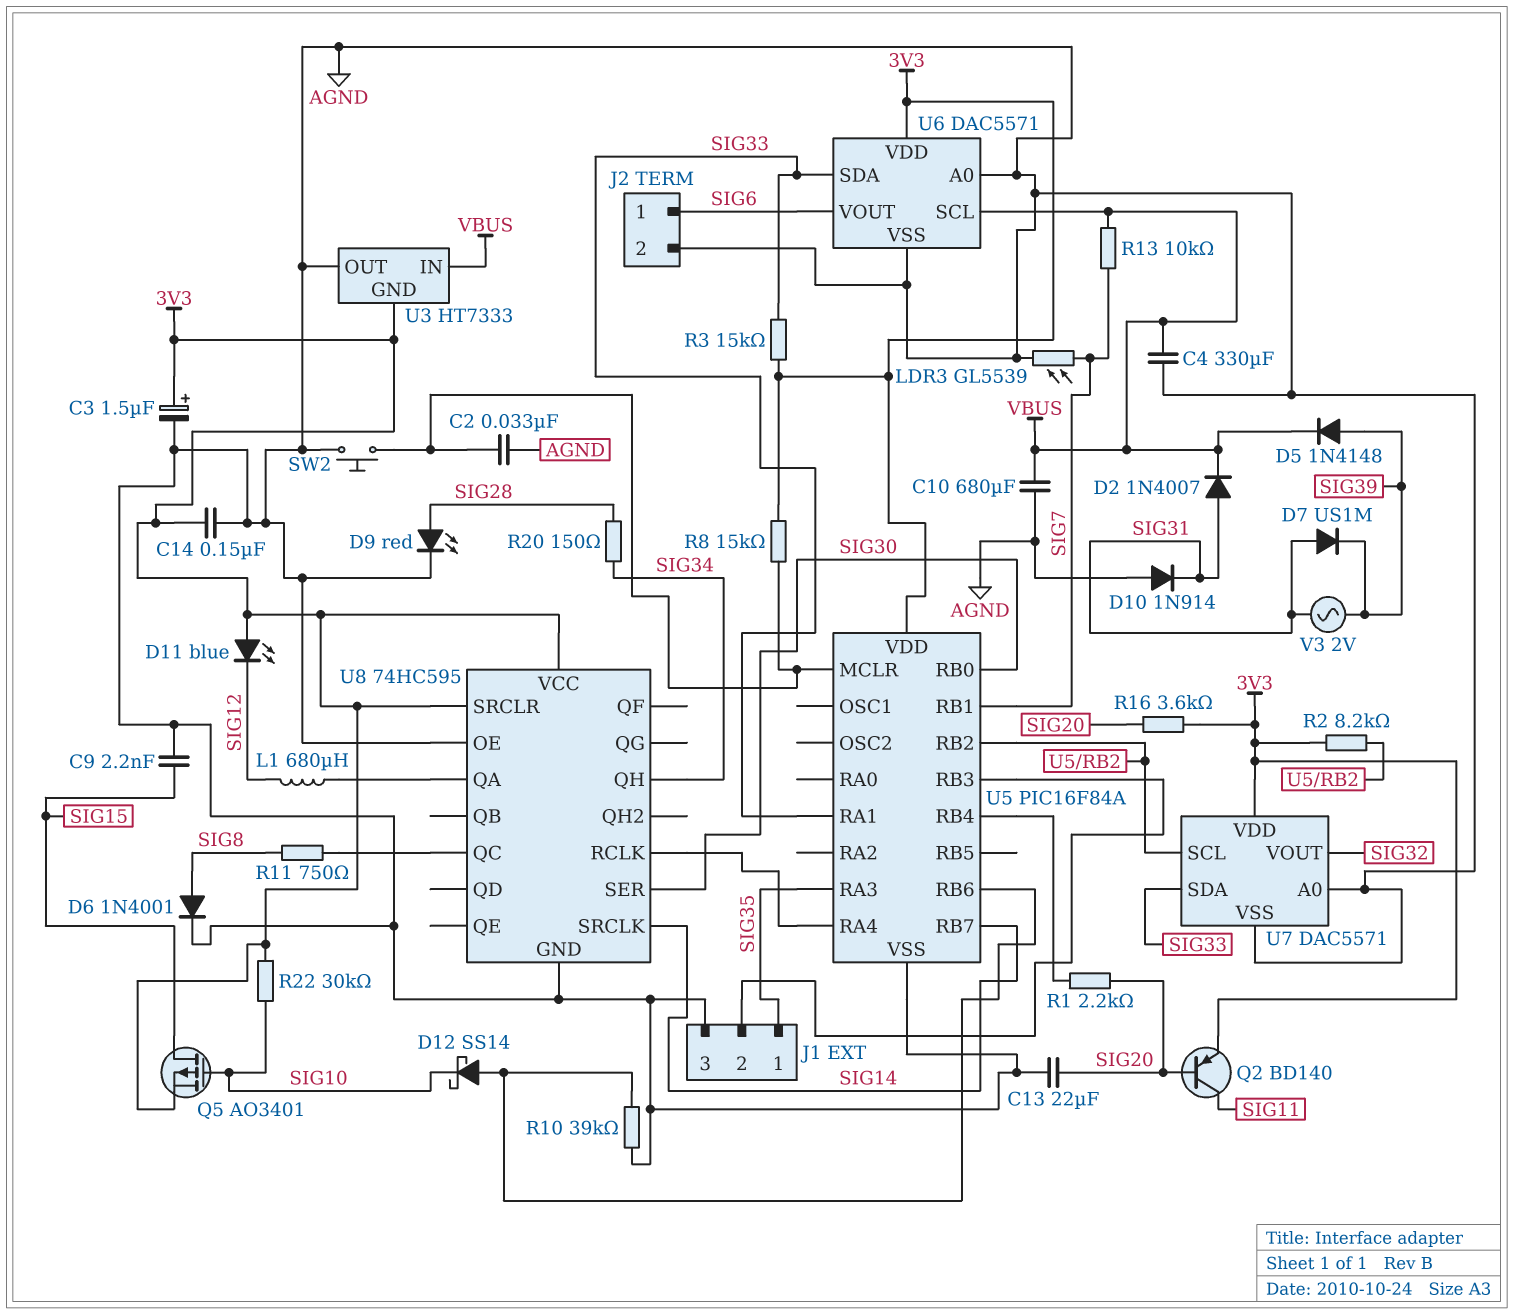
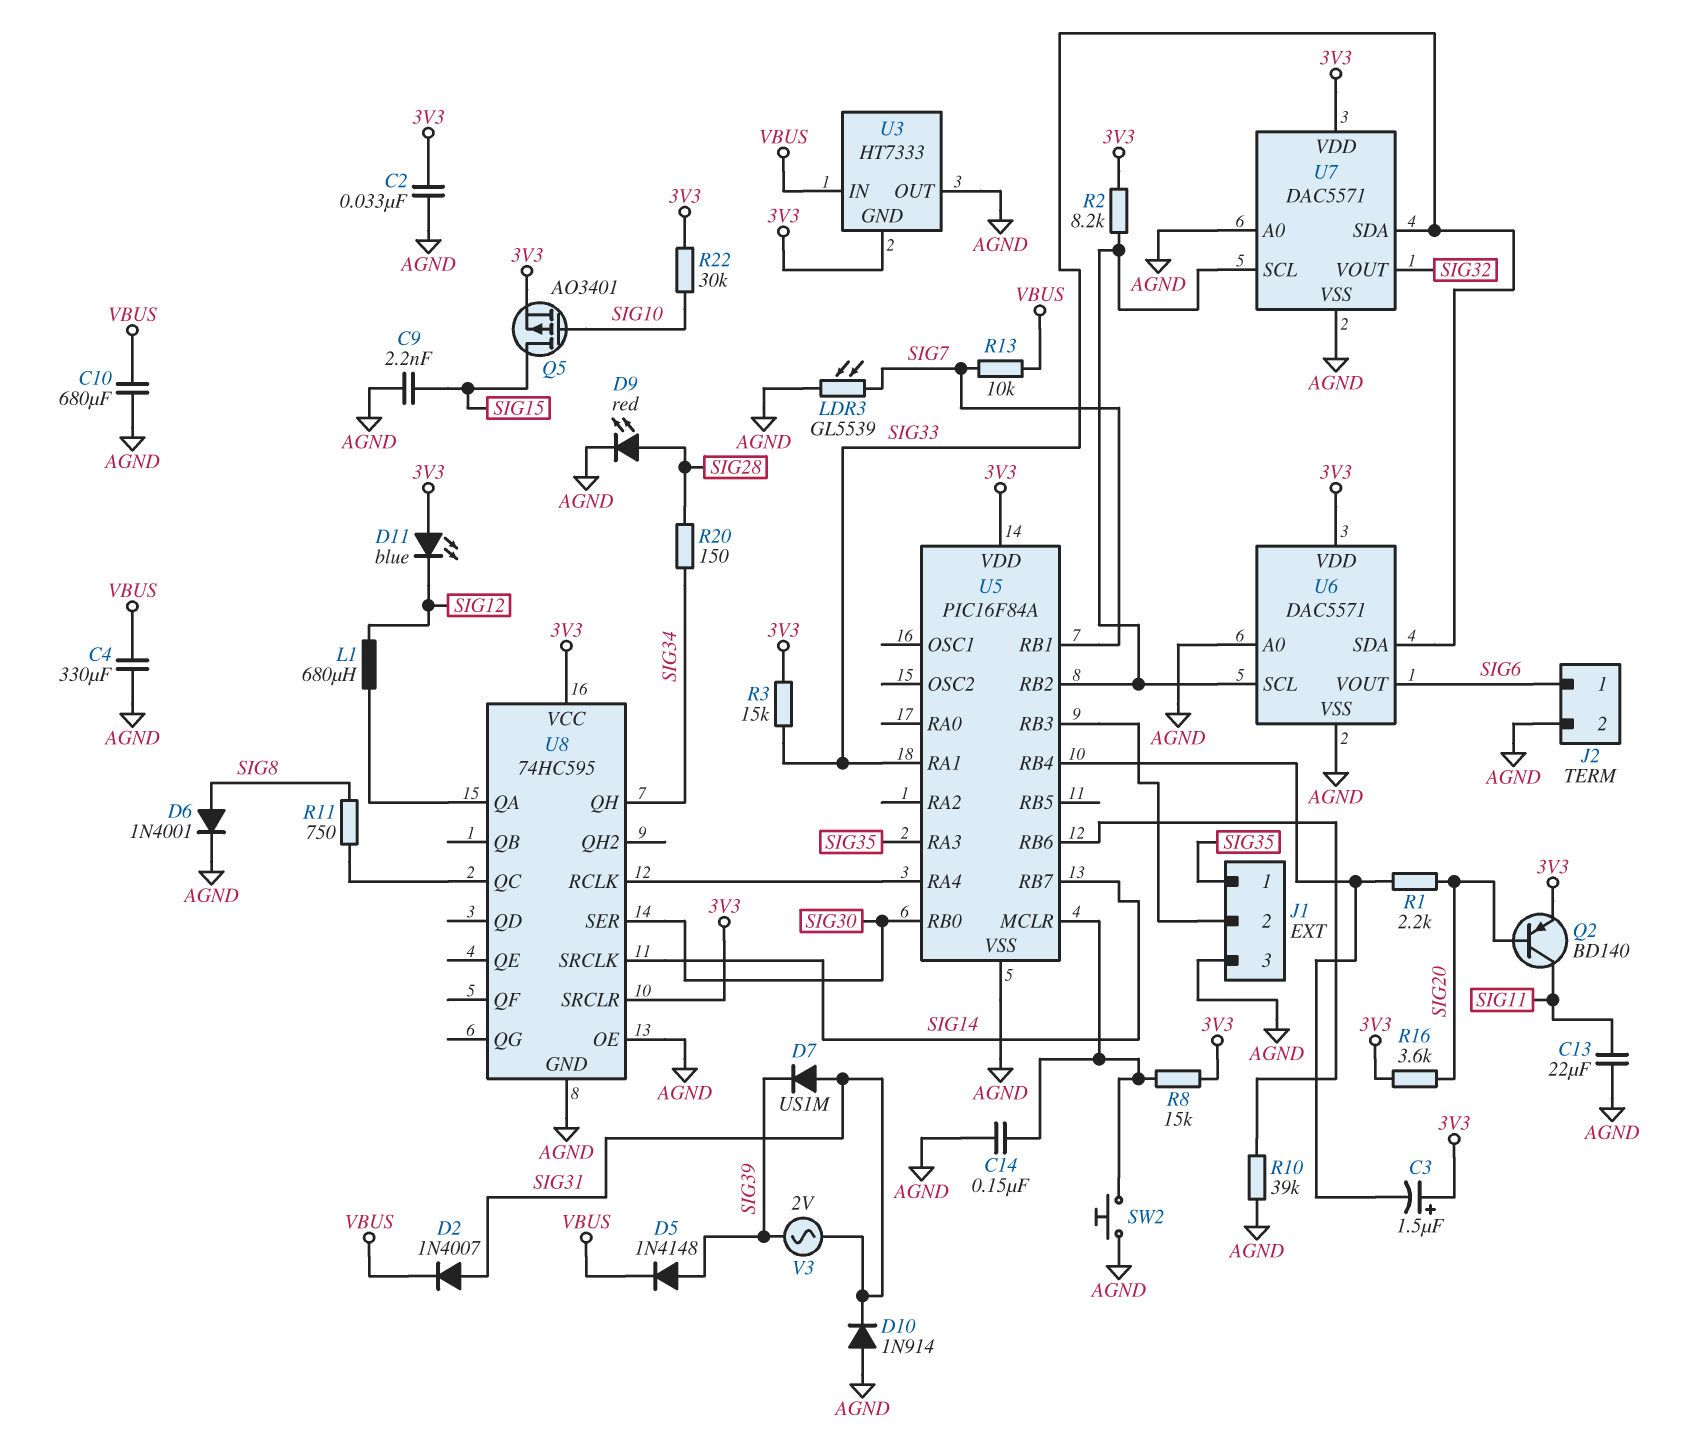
C2: 33nF (AGND, U5/MCLR) -> 33nF (3V3, AGND)
C3: 1.5uF (plus 3V3, minus AGND) -> 1.5uF (plus 3V3, minus U5/RB4)
C13: 22uF (AGND, SIG20) -> 22uF (AGND, SIG11)
C14: 150nF (3V3, AGND) -> 150nF (AGND, U5/MCLR)
D12: schottky SS14 (A U5/RB6, K SIG10) -> none
U6 pin SCL: VBUS -> U5/RB2

